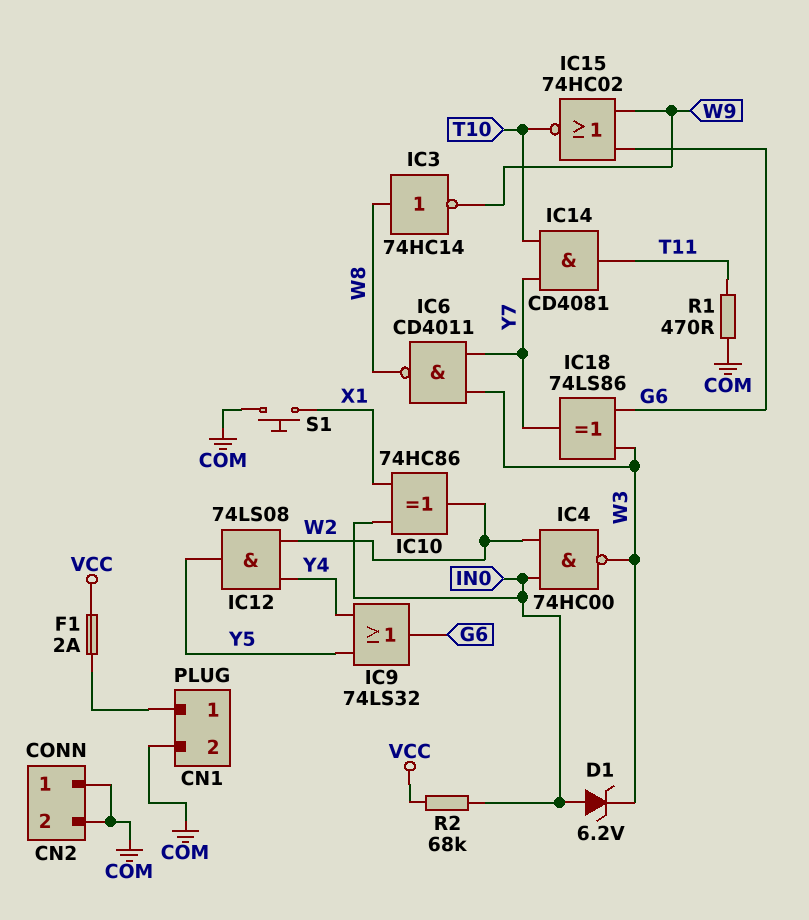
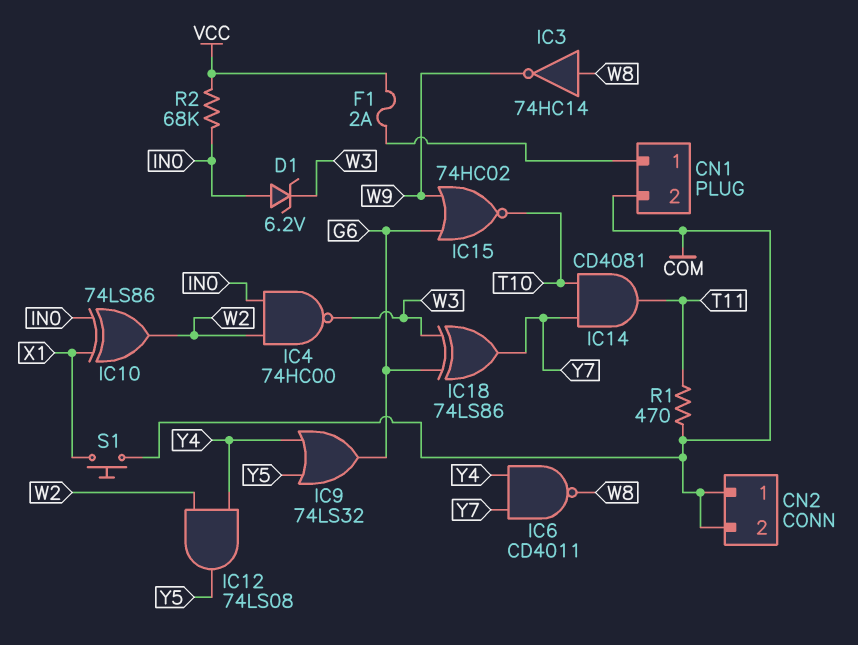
IC6: NAND CD4011 (in W3, in Y7, out W8) -> NAND CD4011 (in Y4, in Y7, out W8)
IC10: XOR 74HC86 (in IN0, in X1, out W2) -> XOR 74LS86 (in IN0, in X1, out W2)

